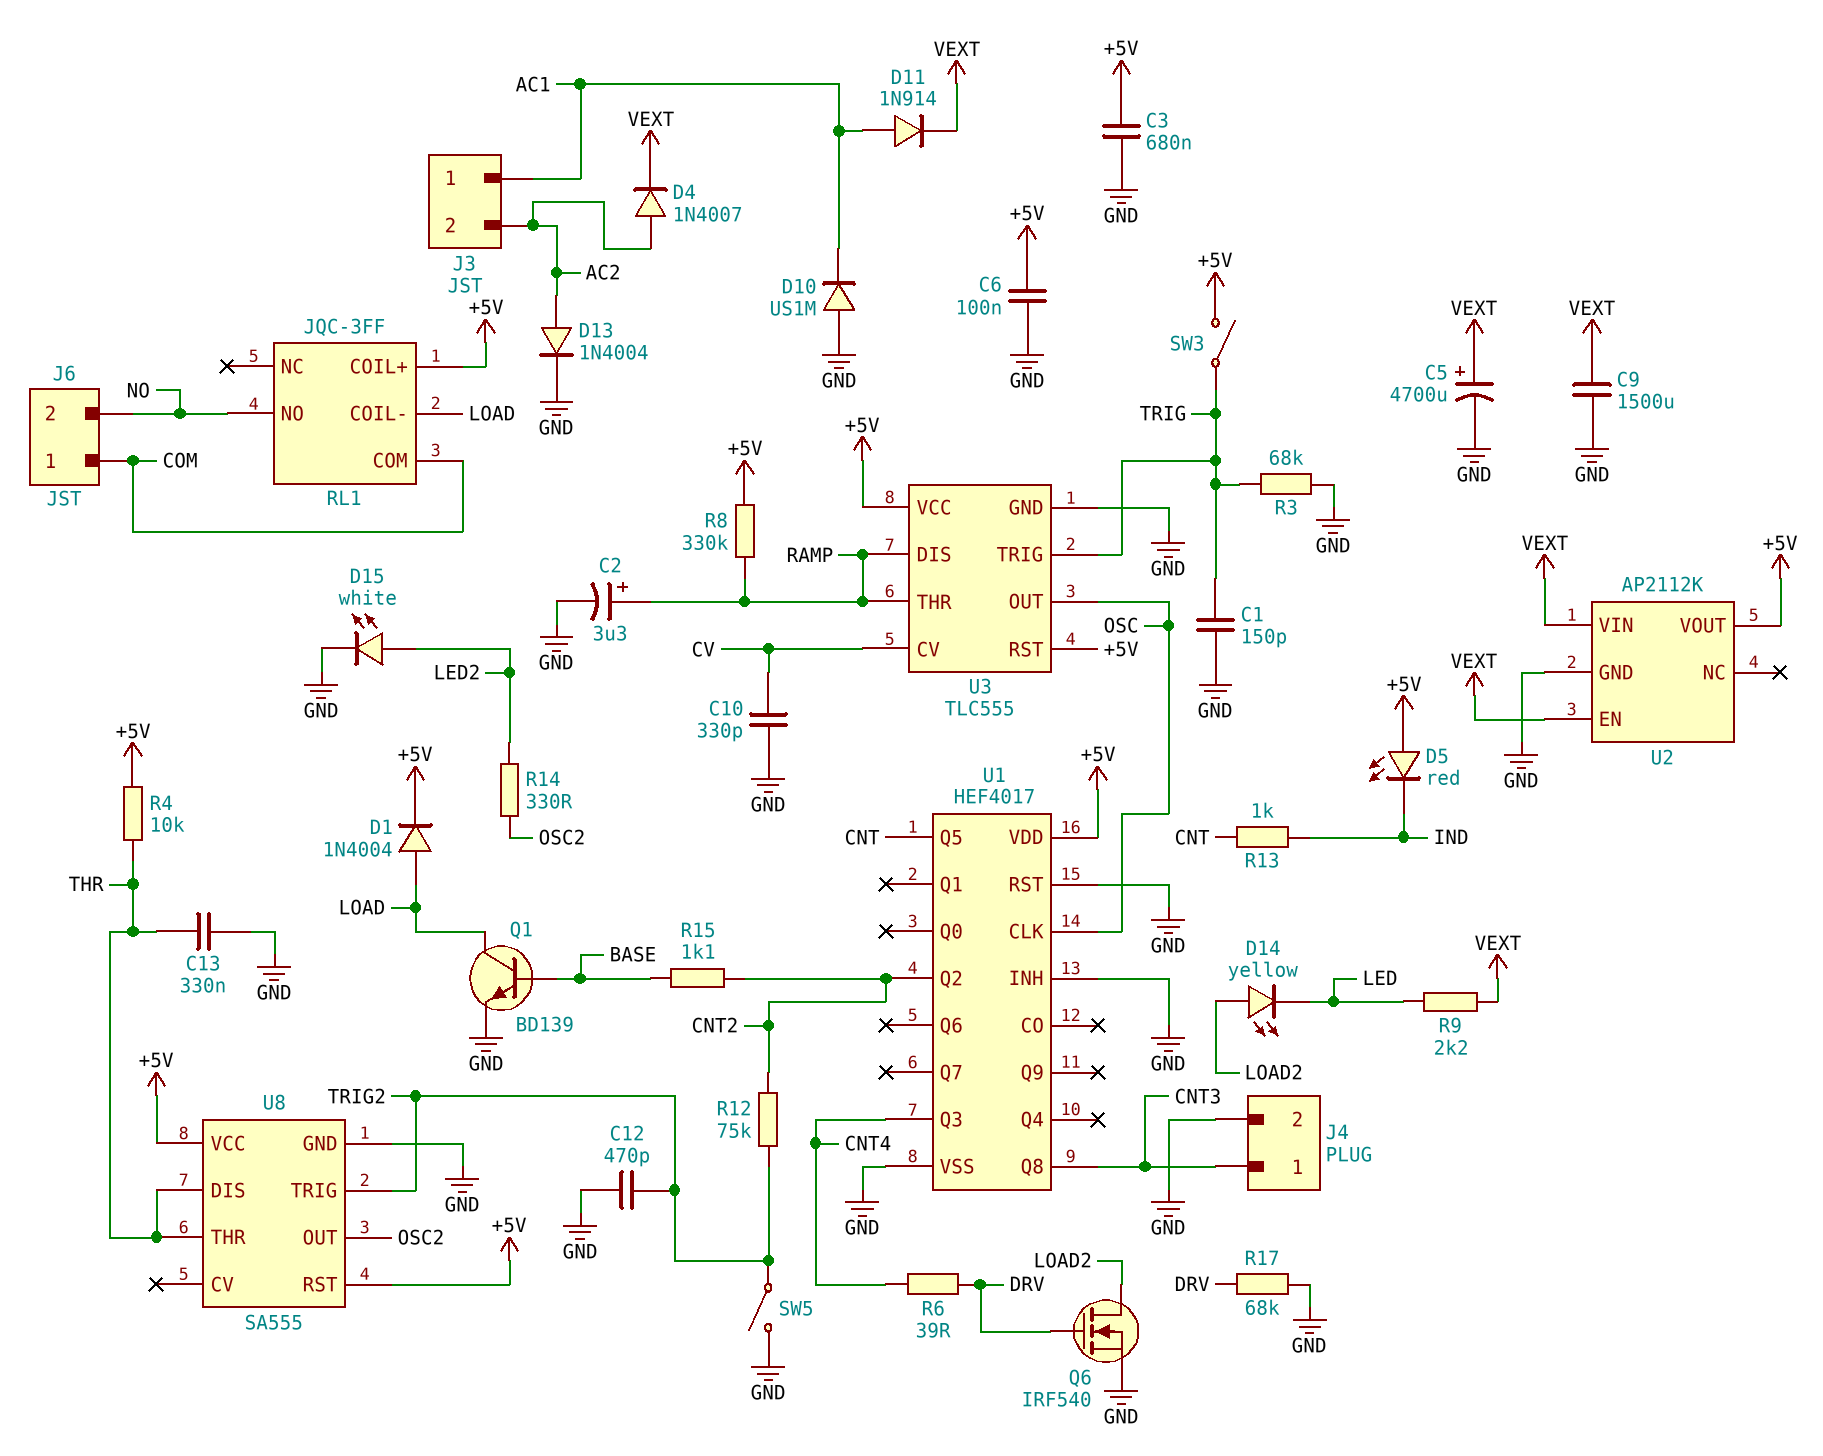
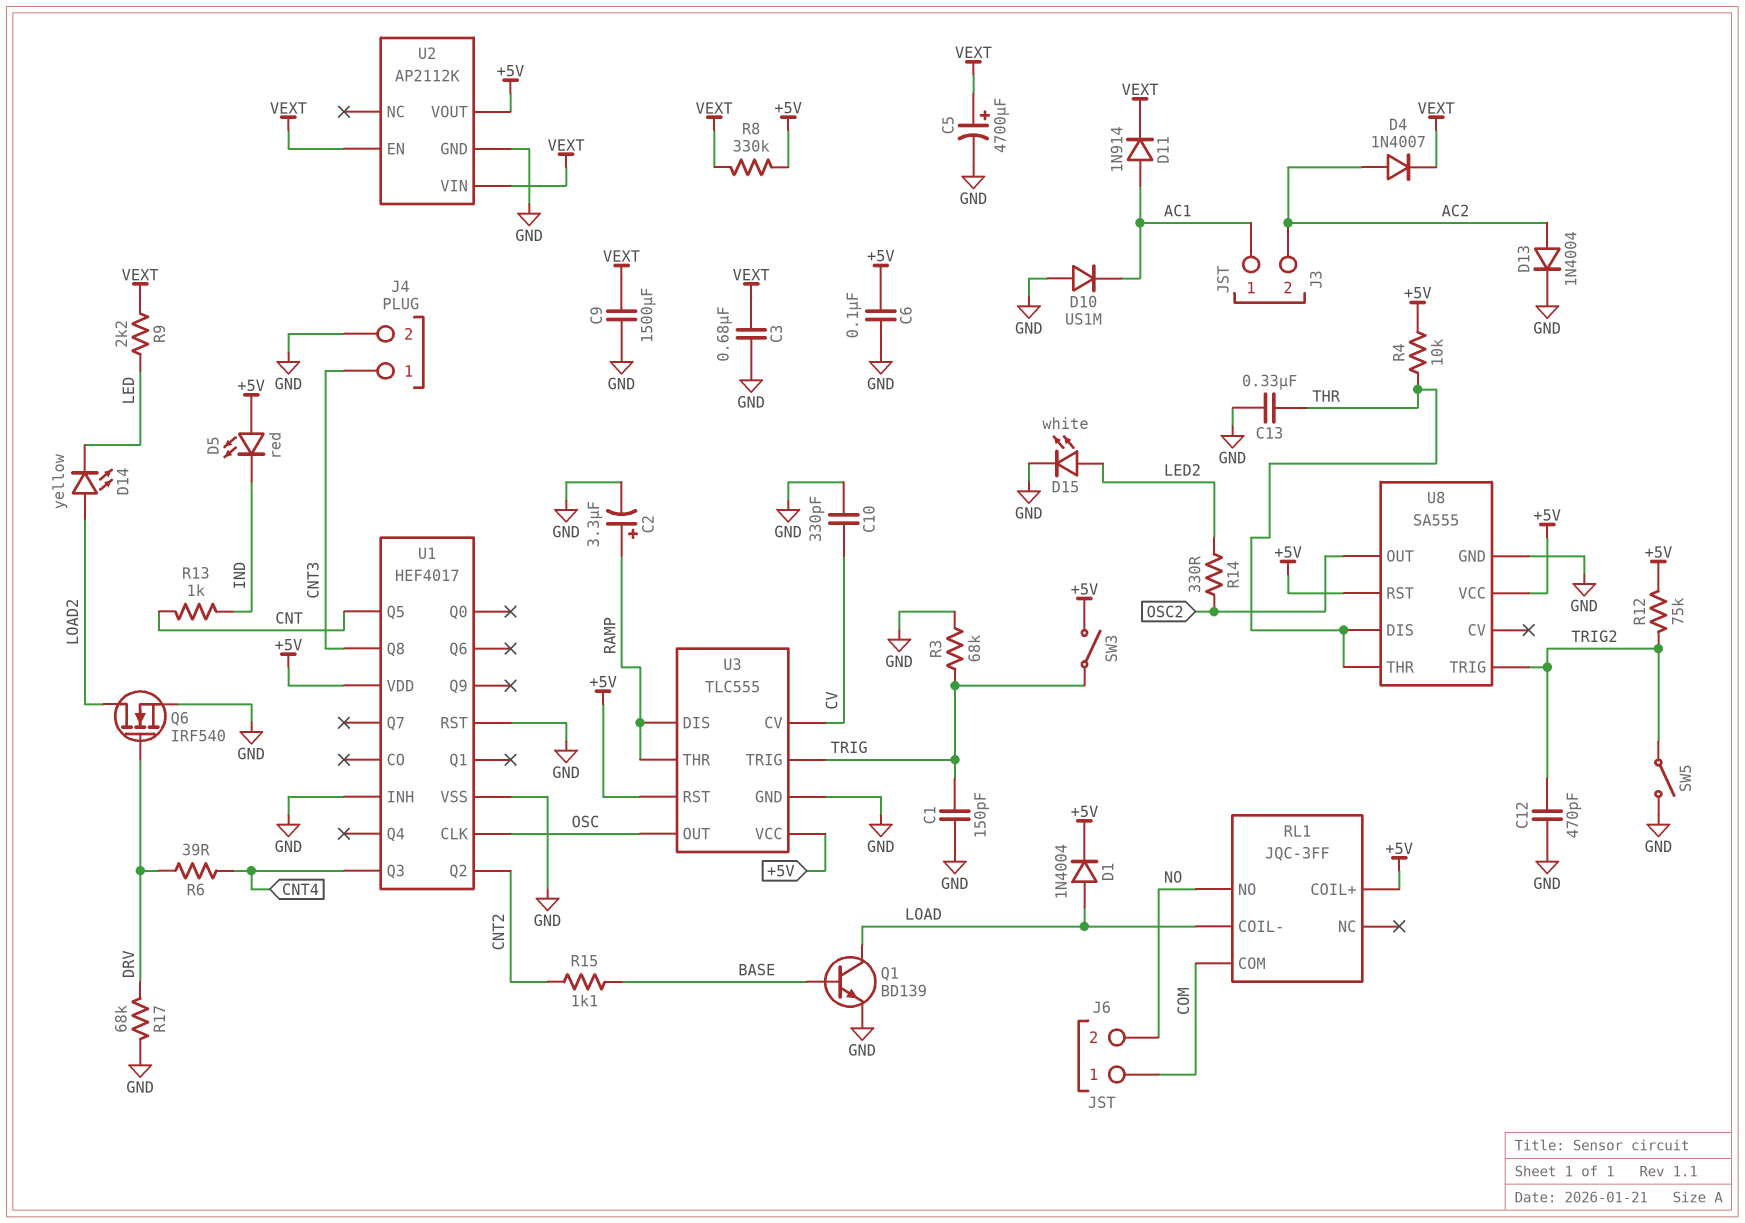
C3: 680nF (+5V, GND) -> 680nF (GND, VEXT)
R8: 330k (+5V, RAMP) -> 330k (+5V, VEXT)
R12: 75k (CNT2, TRIG2) -> 75k (+5V, TRIG2)

